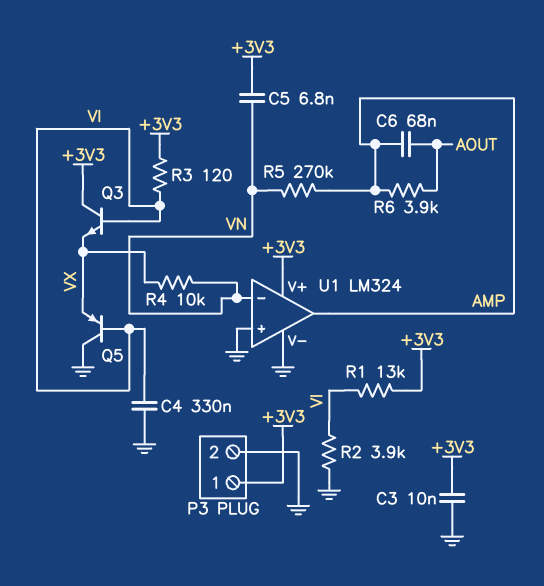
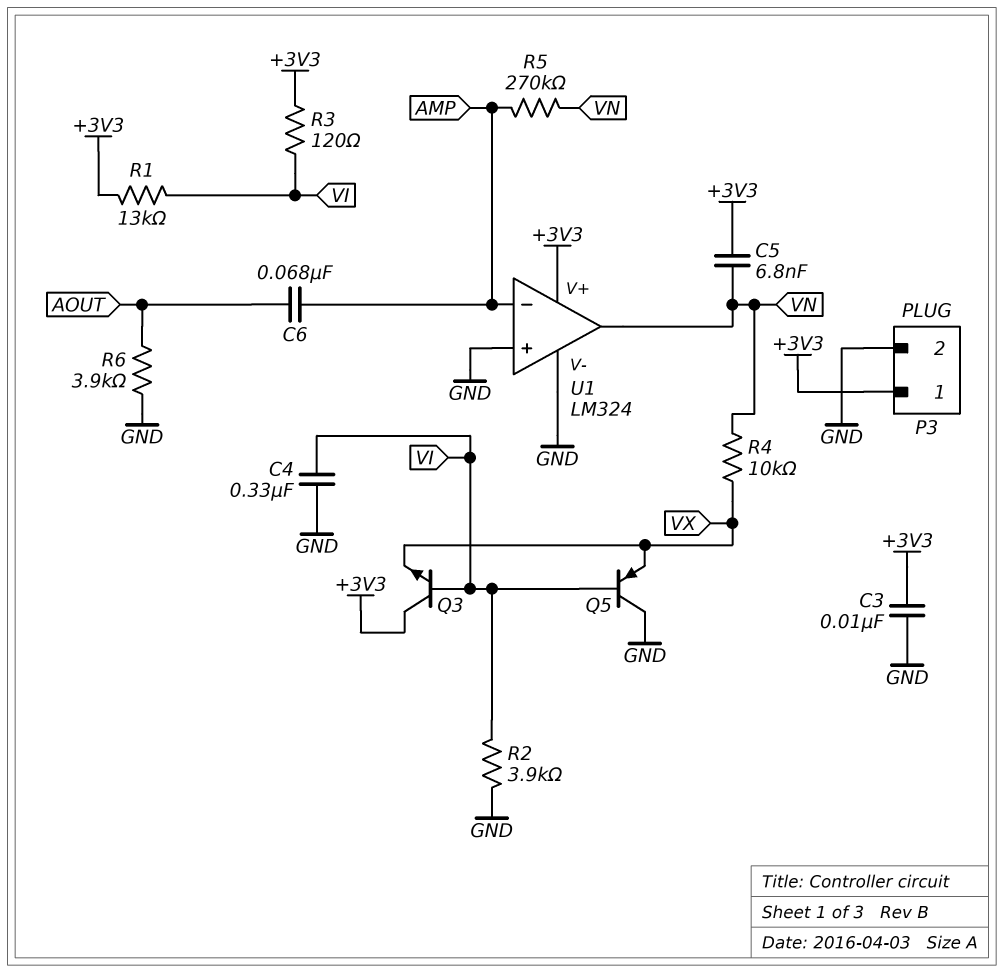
R6: 3.9k (AMP, AOUT) -> 3.9k (AOUT, GND)
U1 pin in-: VN -> AMP
U1 pin out: AMP -> VN

